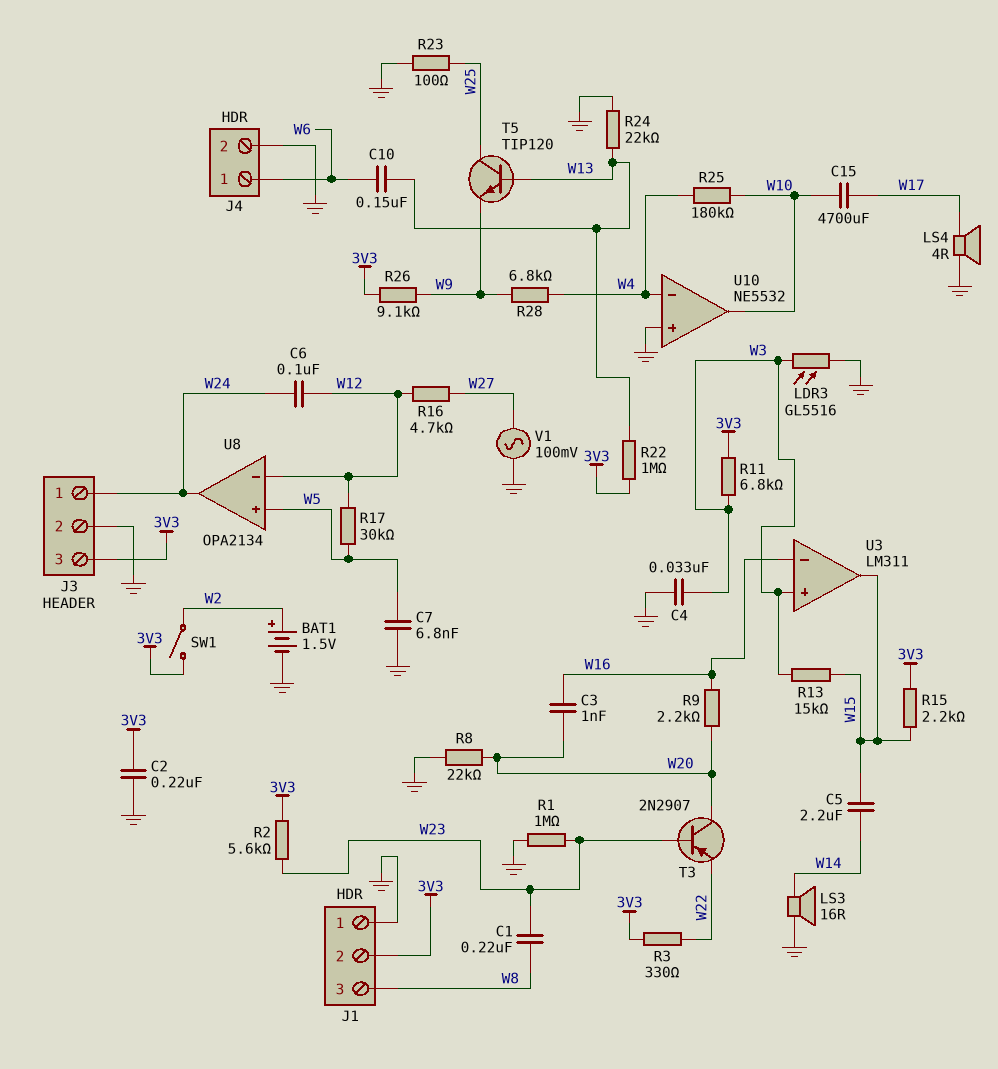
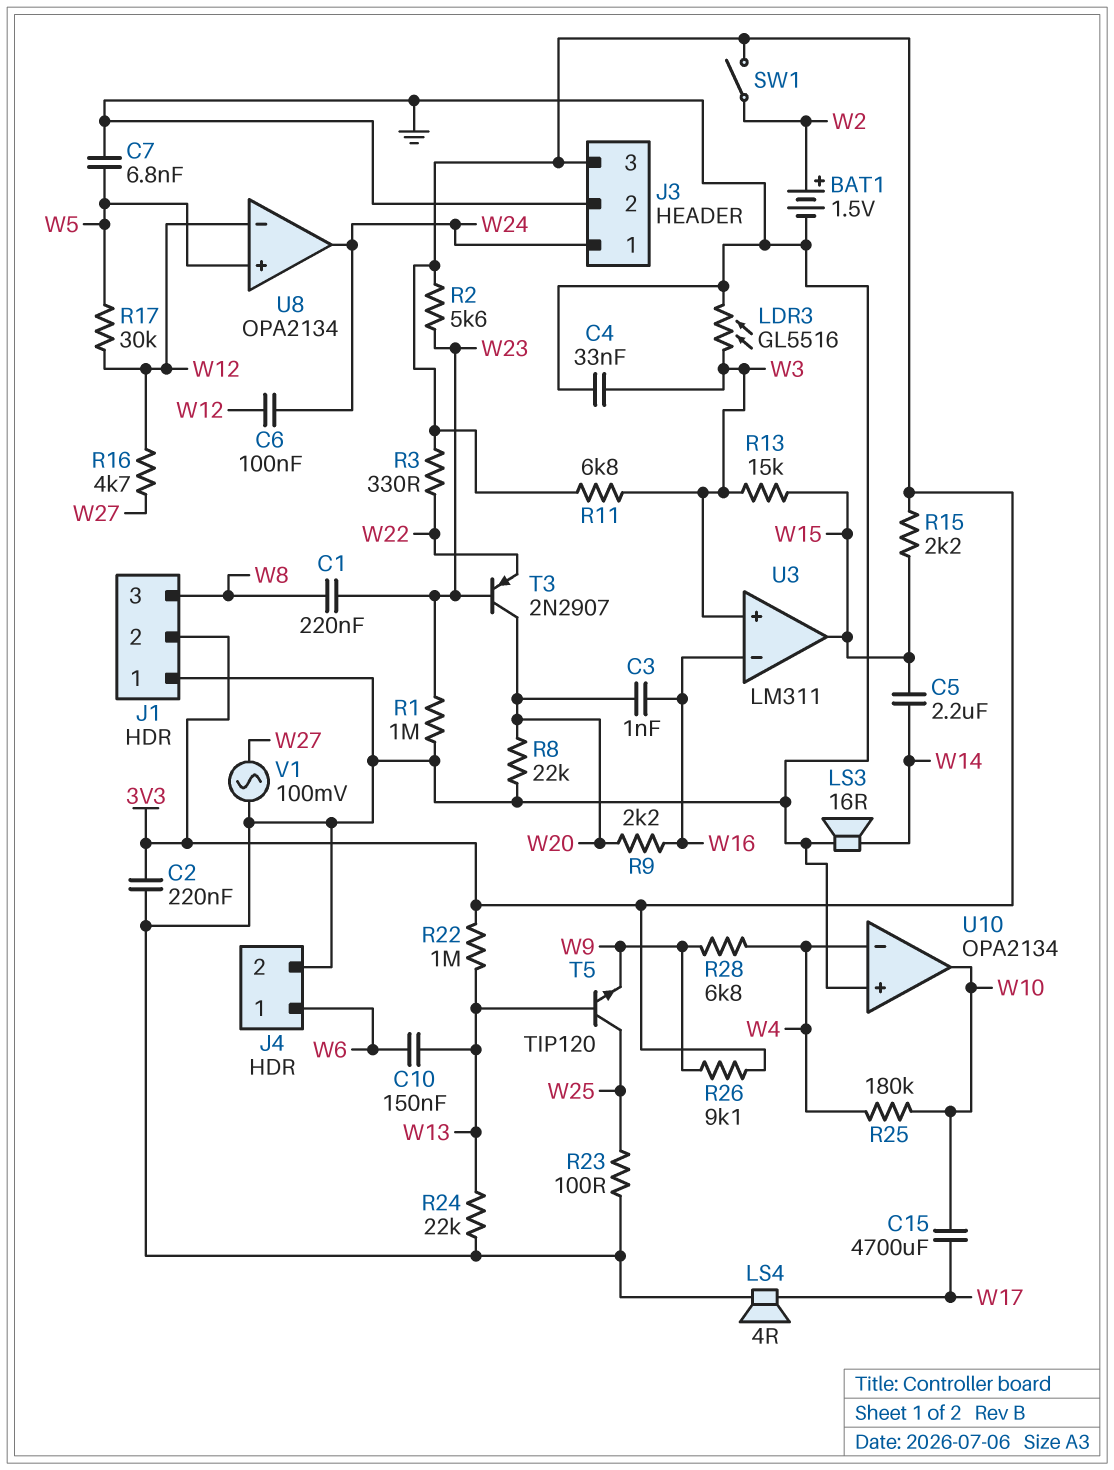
U10: NE5532 -> OPA2134

